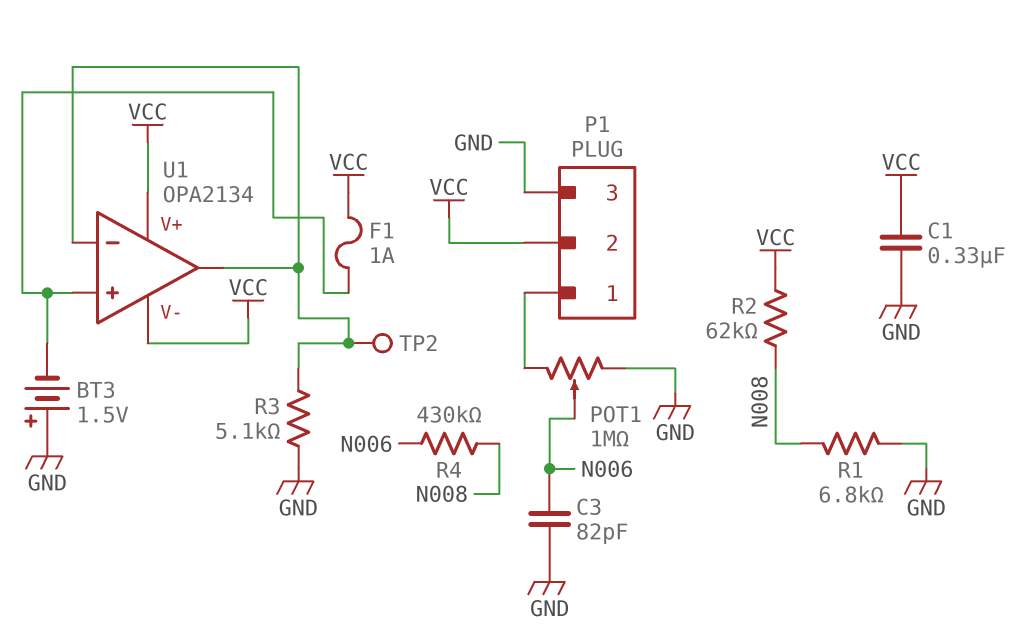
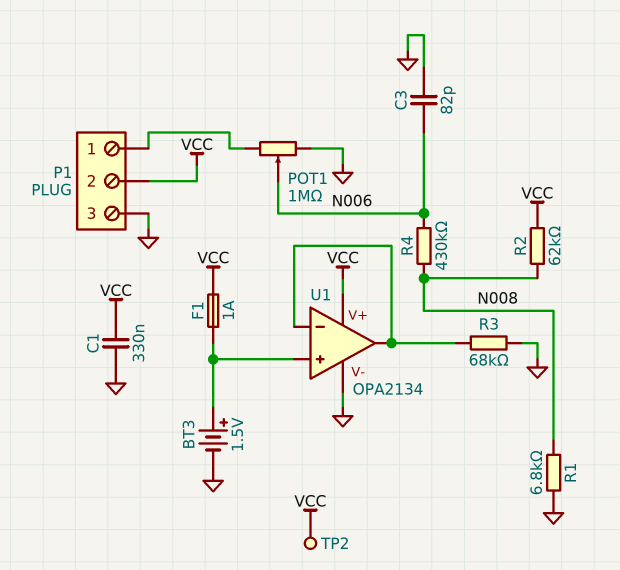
BT3: 1.5V (plus GND, minus U1/in+) -> 1.5V (plus U1/in+, minus GND)
R3: 5.1k (GND, U1/in-) -> 68k (GND, U1/in-)
TP2: test point (U1/in-) -> test point (VCC)
U1 pin V-: VCC -> GND

